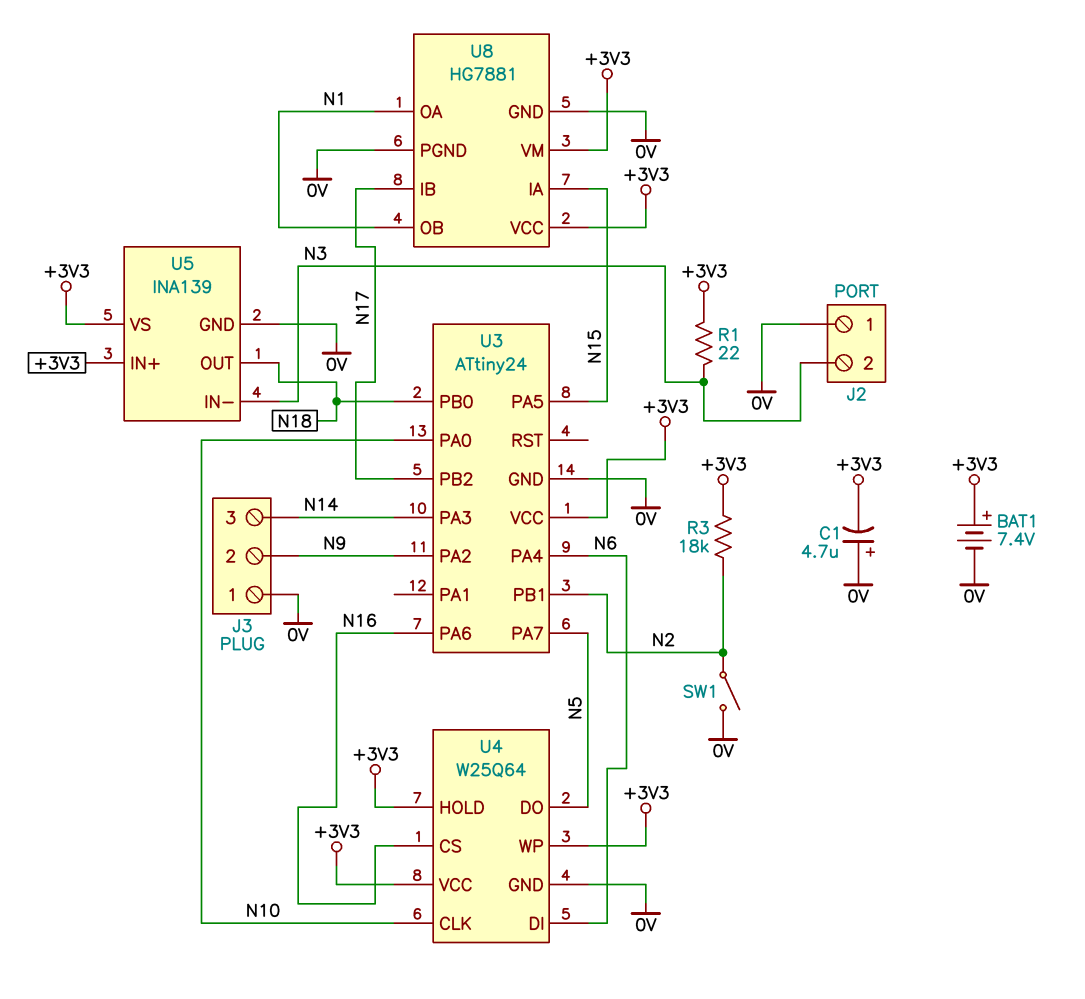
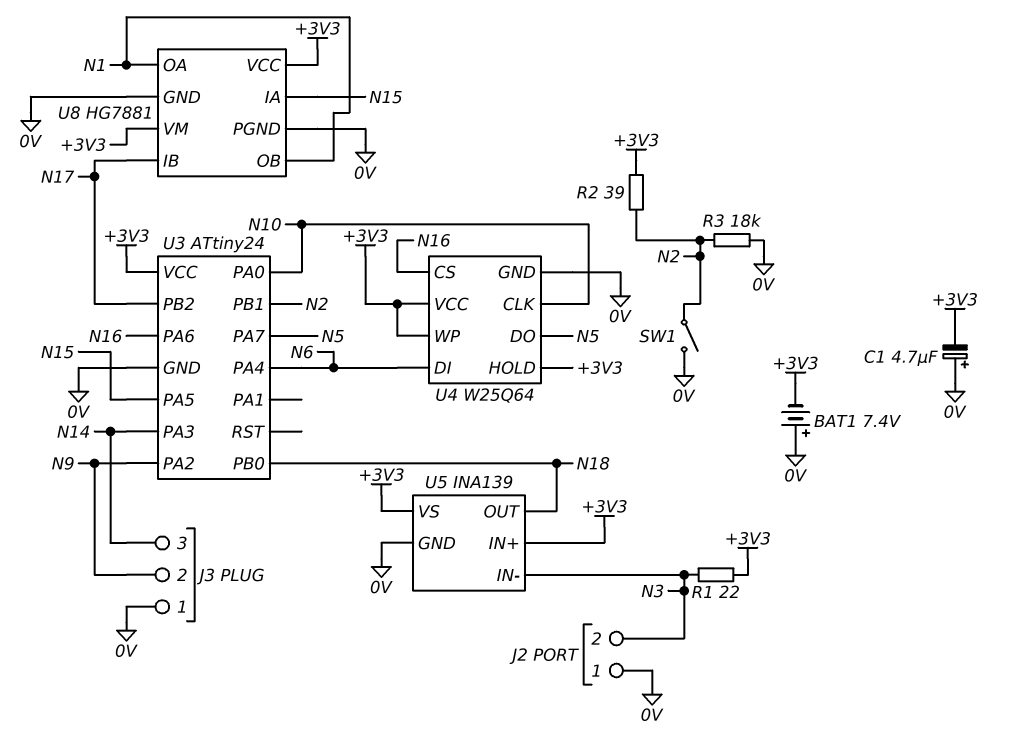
BAT1: 7.4V (plus +3V3, minus 0V) -> 7.4V (plus 0V, minus +3V3)
R2: none -> 39 (+3V3, N2)
R3: 18k (+3V3, N2) -> 18k (0V, N2)

